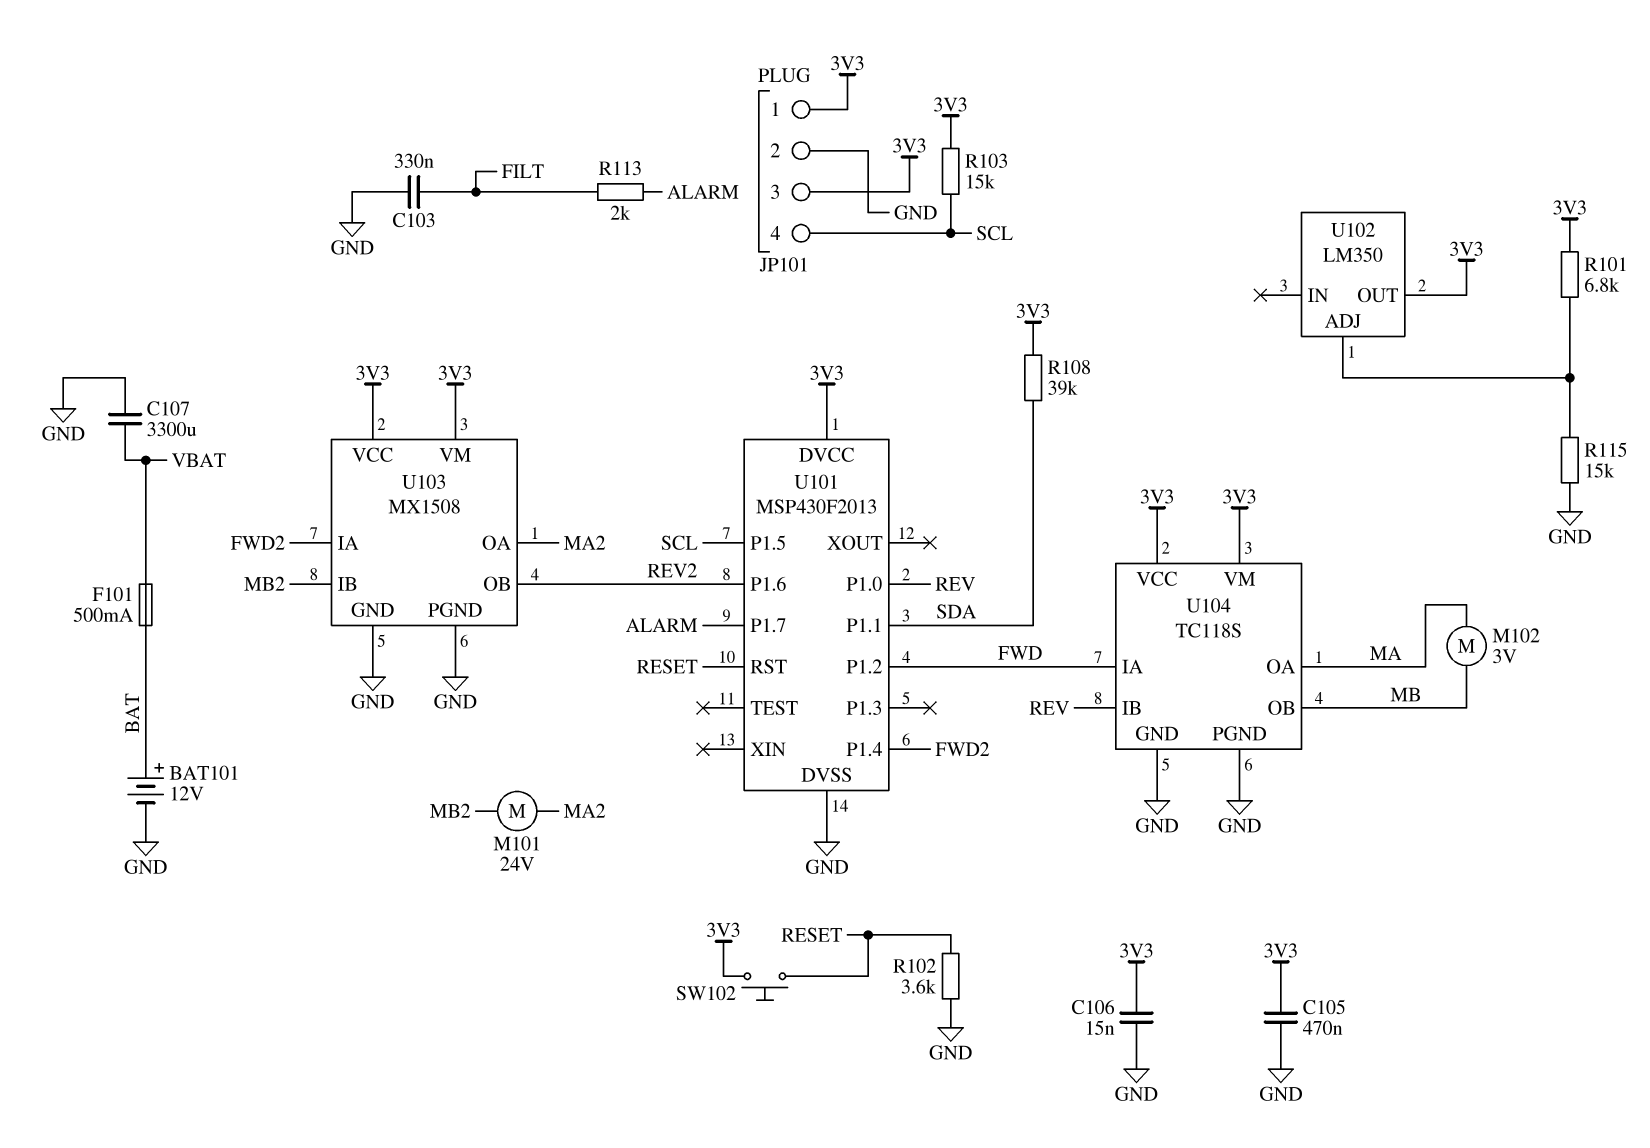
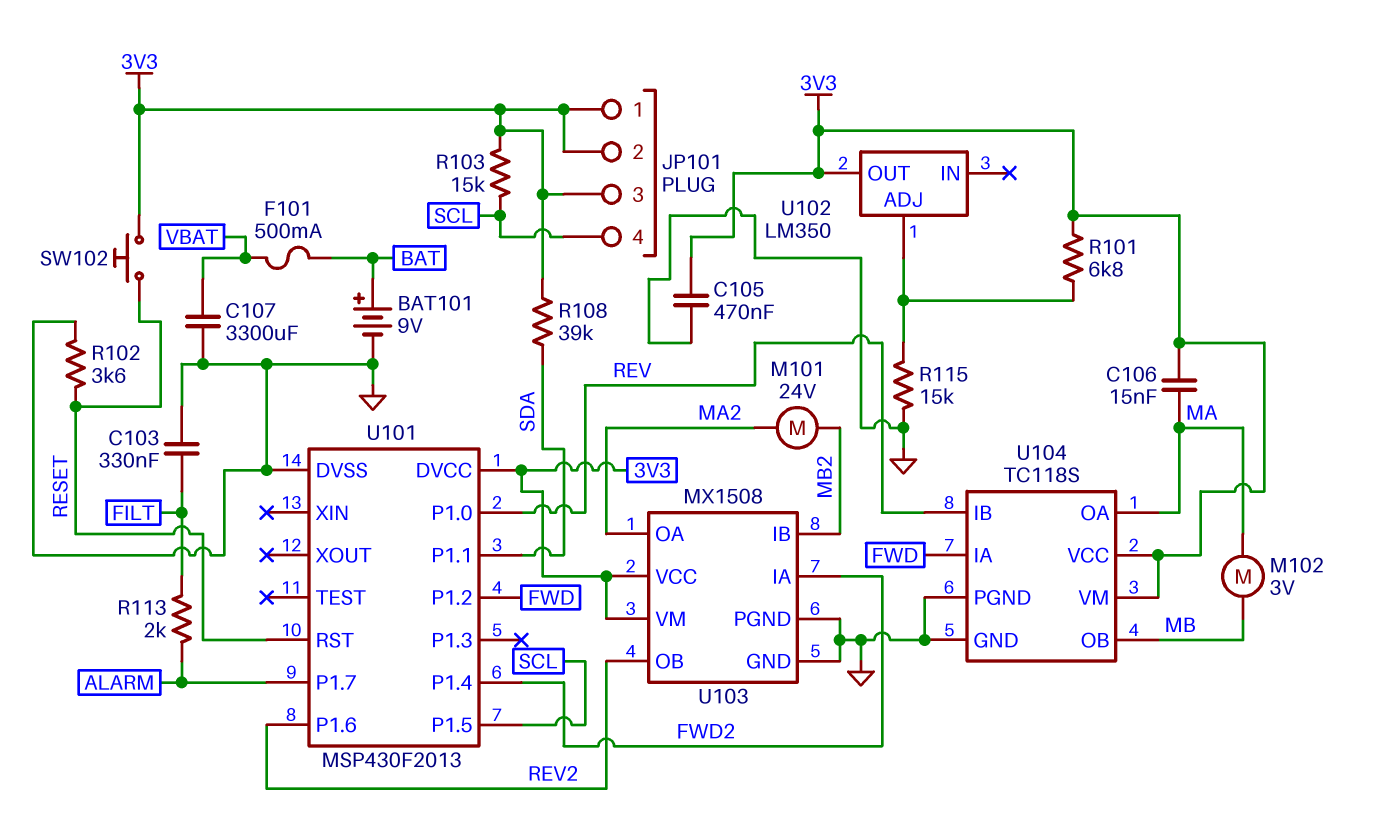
BAT101: 12V (plus BAT, minus GND) -> 9V (plus BAT, minus GND)
C106: 15nF (3V3, GND) -> 15nF (3V3, MA)
JP101 pin 2: GND -> 3V3

